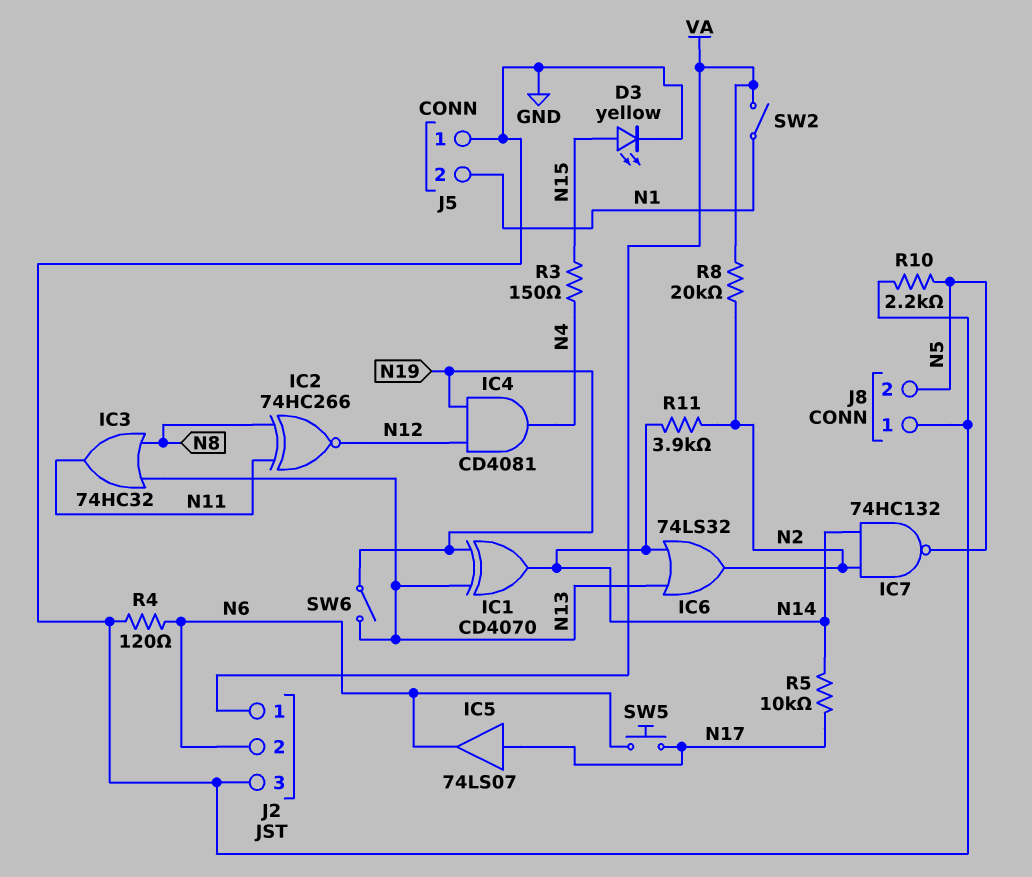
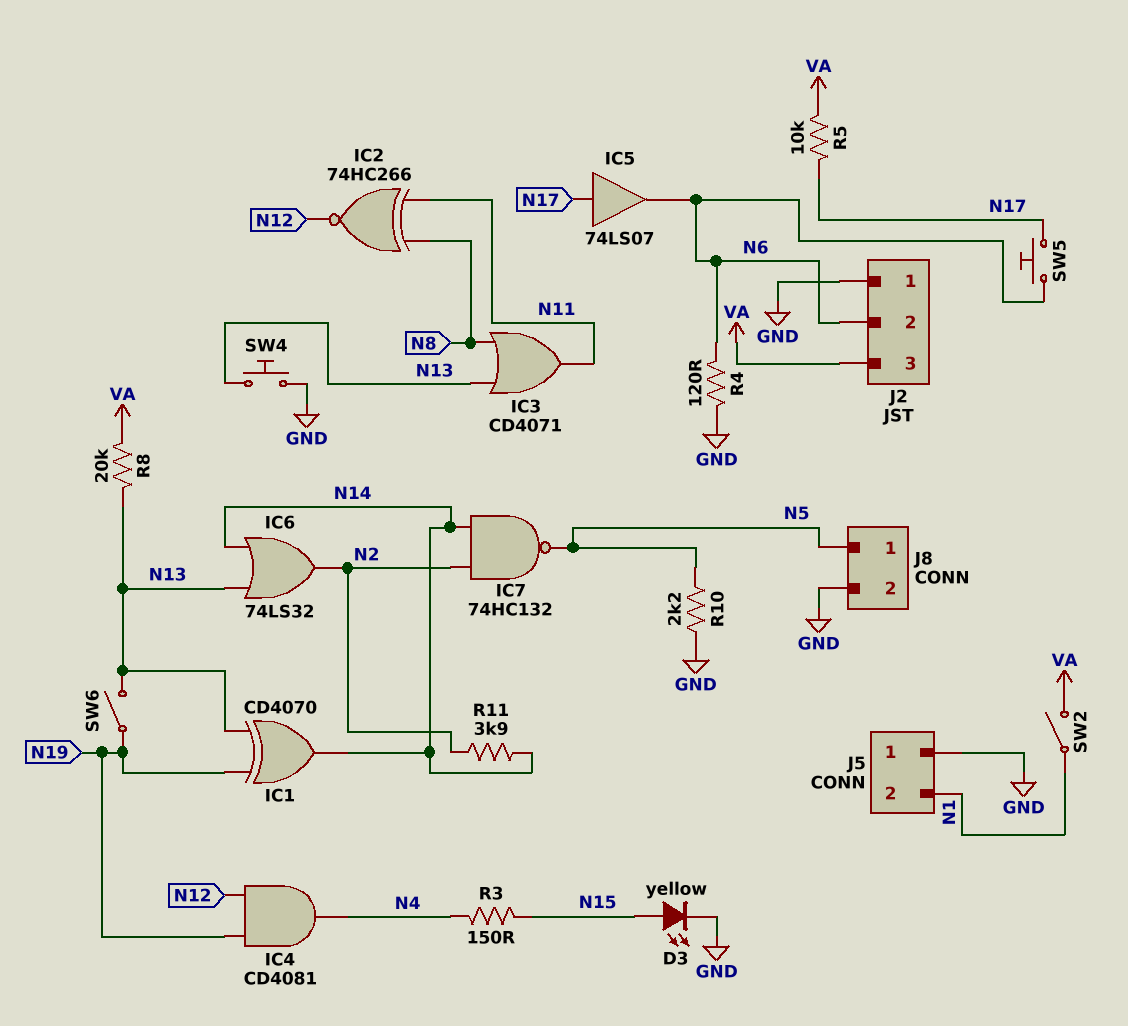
IC3: OR 74HC32 (in N8, in N13, out N11) -> OR CD4071 (in N8, in N13, out N11)
J2 pin 1: VA -> GND
J2 pin 3: GND -> VA
J8 pin 1: GND -> N5
J8 pin 2: N5 -> GND
R5: 10k (N14, N17) -> 10k (N17, VA)
R8: 20k (N2, VA) -> 20k (N13, VA)
SW4: none -> button (GND, N13)

